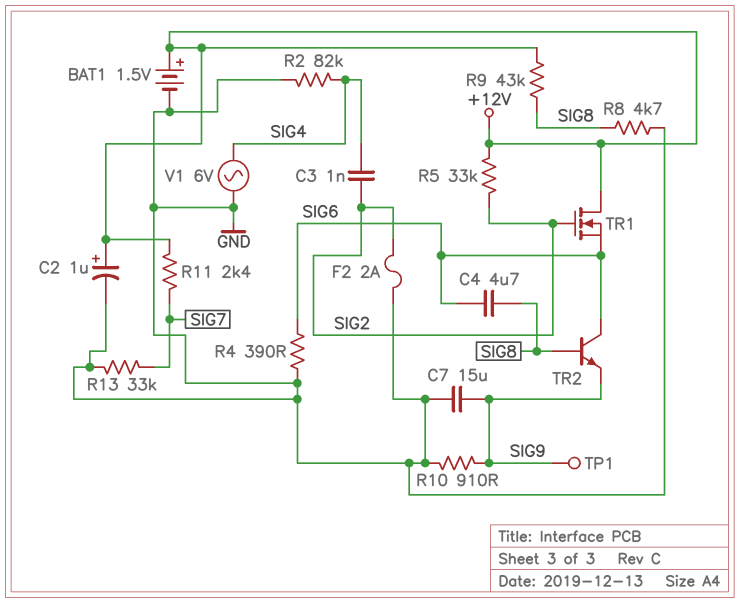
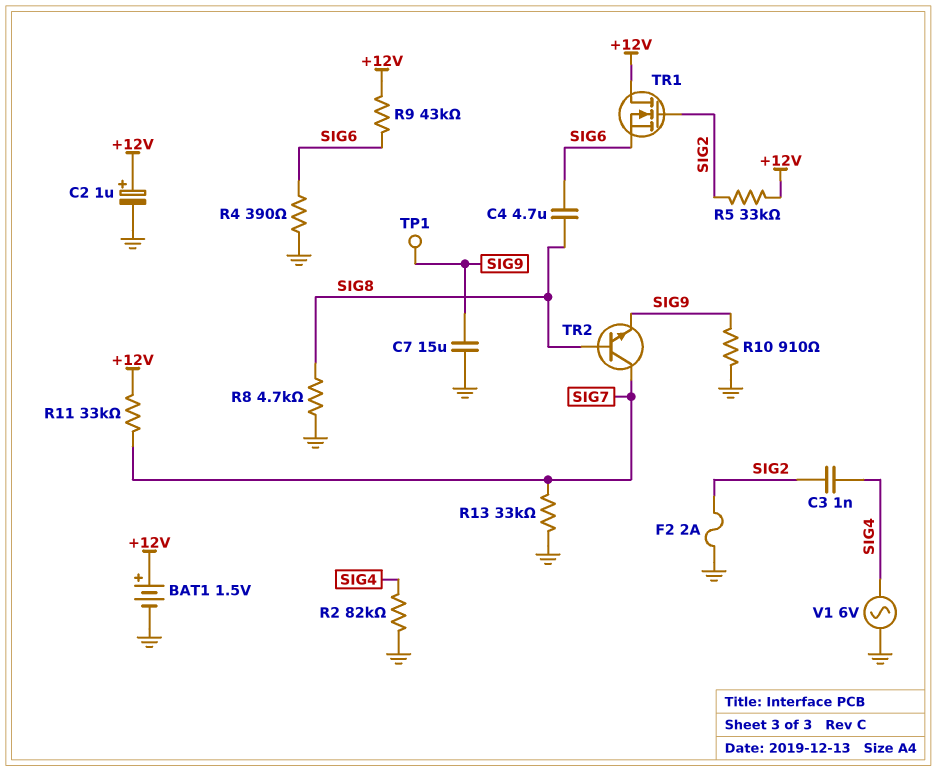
R9: 43k (+12V, SIG8) -> 43k (+12V, SIG6)
R11: 2.4k (+12V, SIG7) -> 33k (+12V, SIG7)
TR2: NPN (B SIG8, C SIG6, E SIG9) -> NPN (B SIG8, C SIG7, E SIG9)

